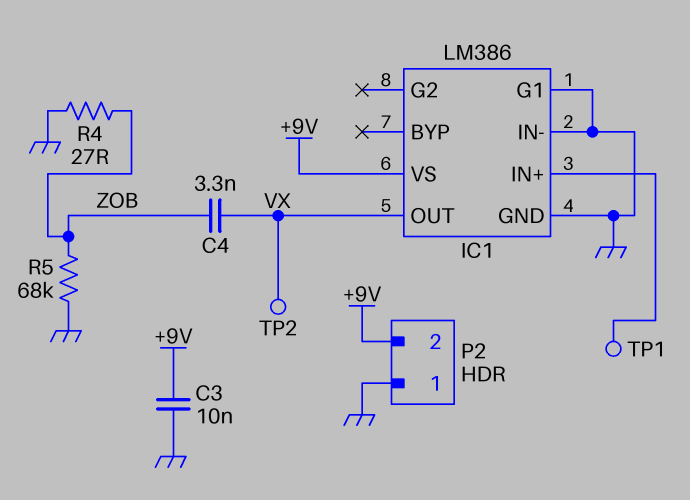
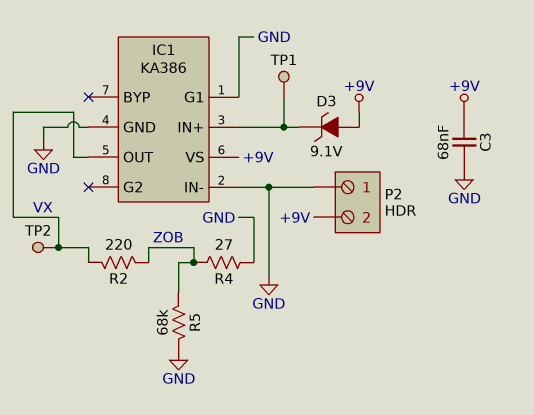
C3: 10nF (+9V, GND) -> 68nF (+9V, GND)
C4: 3.3nF (VX, ZOB) -> none
D3: none -> zener 9.1V (A +9V, K IC1/IN+)
IC1: LM386 -> KA386
R2: none -> 220 (VX, ZOB)

